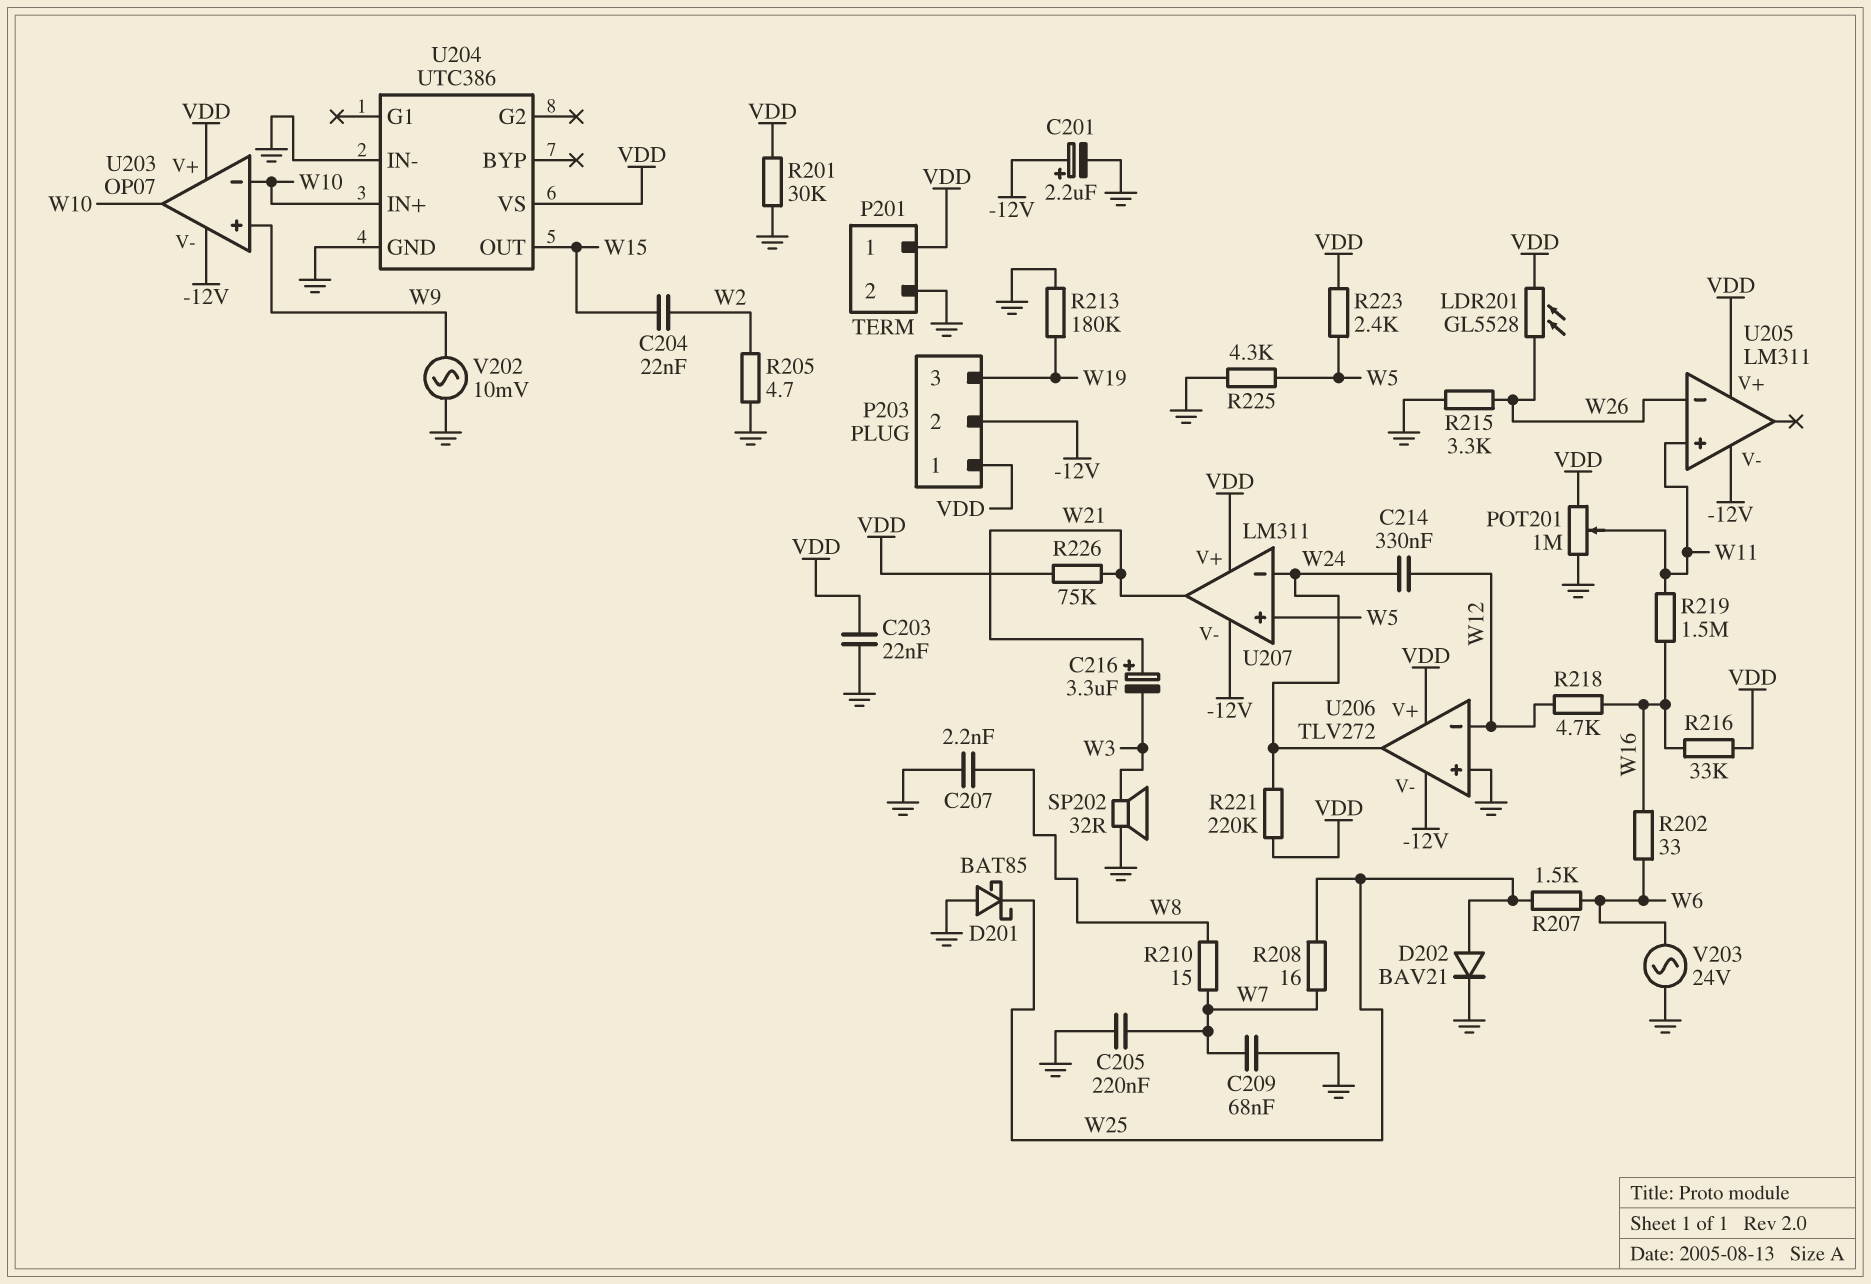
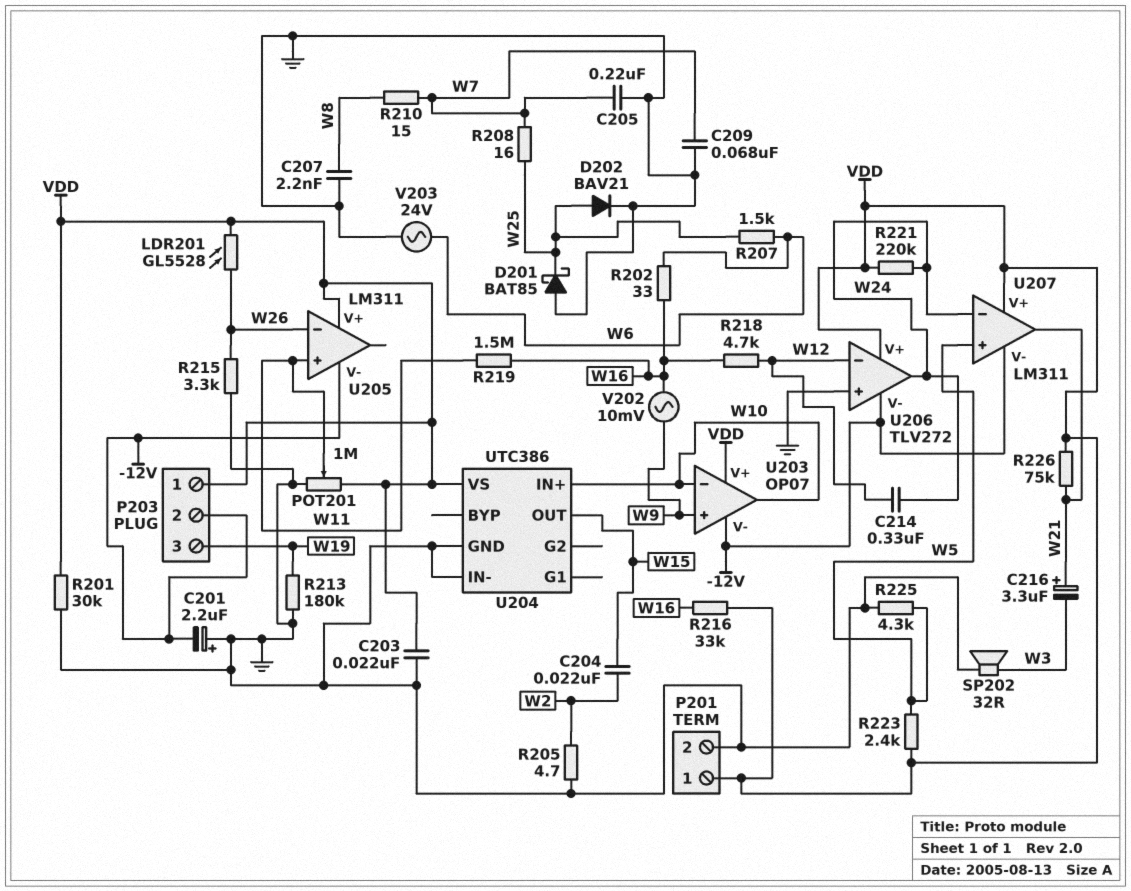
C201: 2.2uF (plus -12V, minus GND) -> 2.2uF (plus GND, minus -12V)
V202: AC 10mV (GND, W9) -> AC 10mV (W9, W16)

